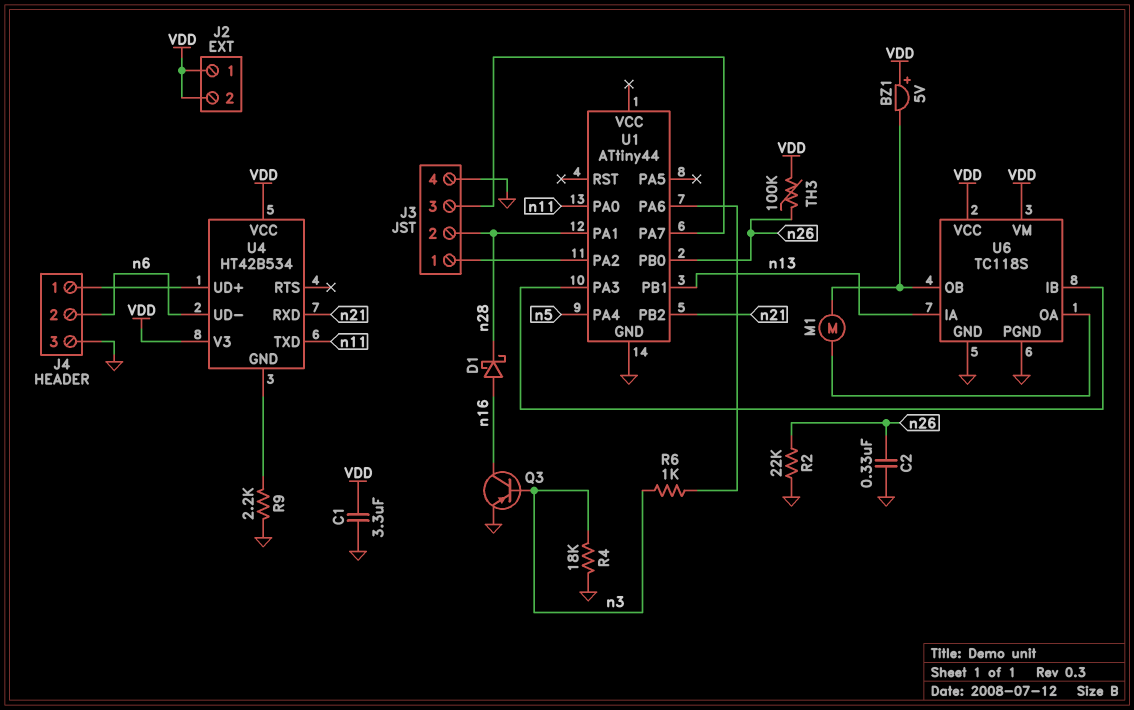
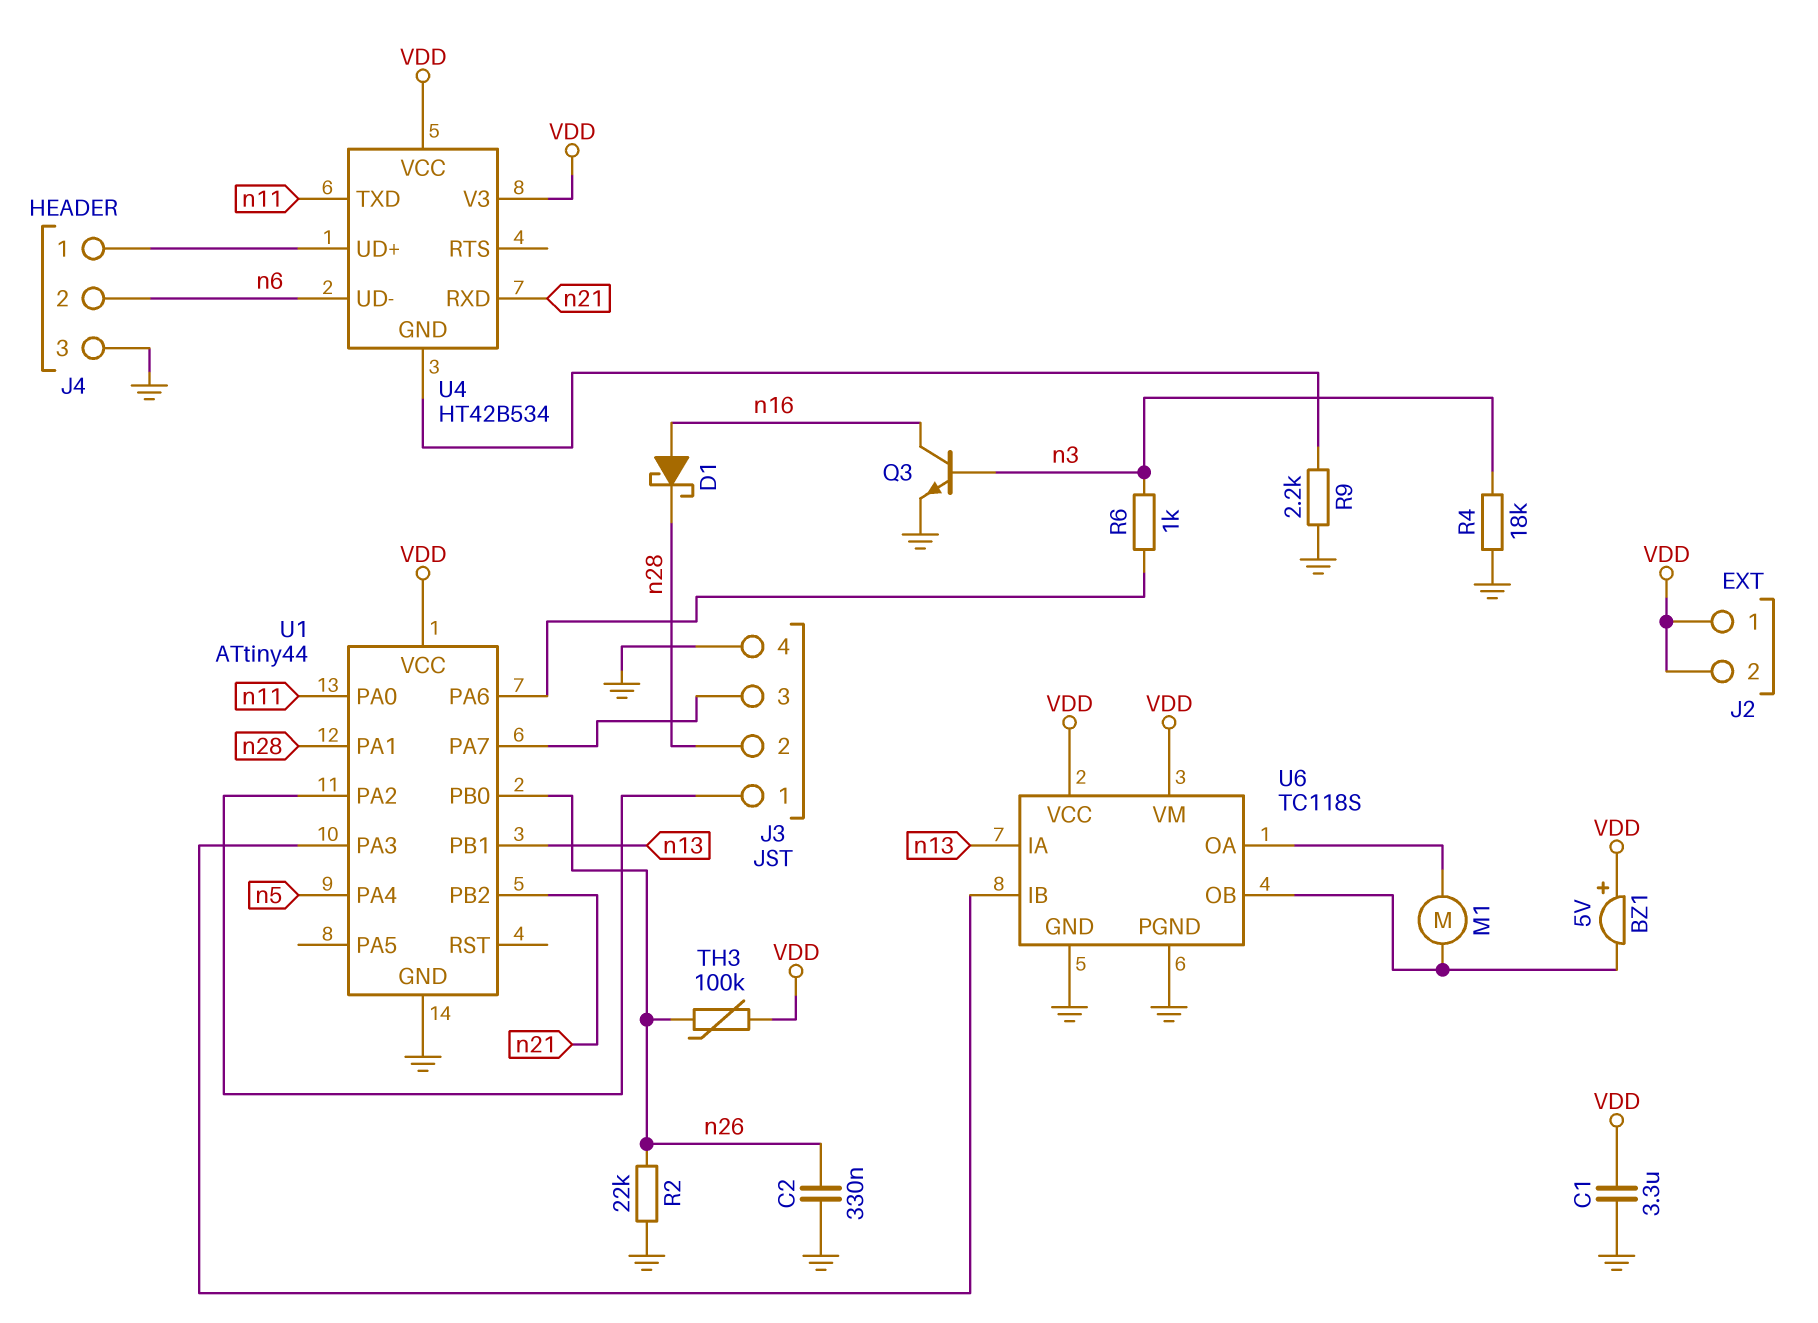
Q3: PNP (B n3, C n16, E GND) -> NPN (B n3, C n16, E GND)
U1 pin VCC: none -> VDD

